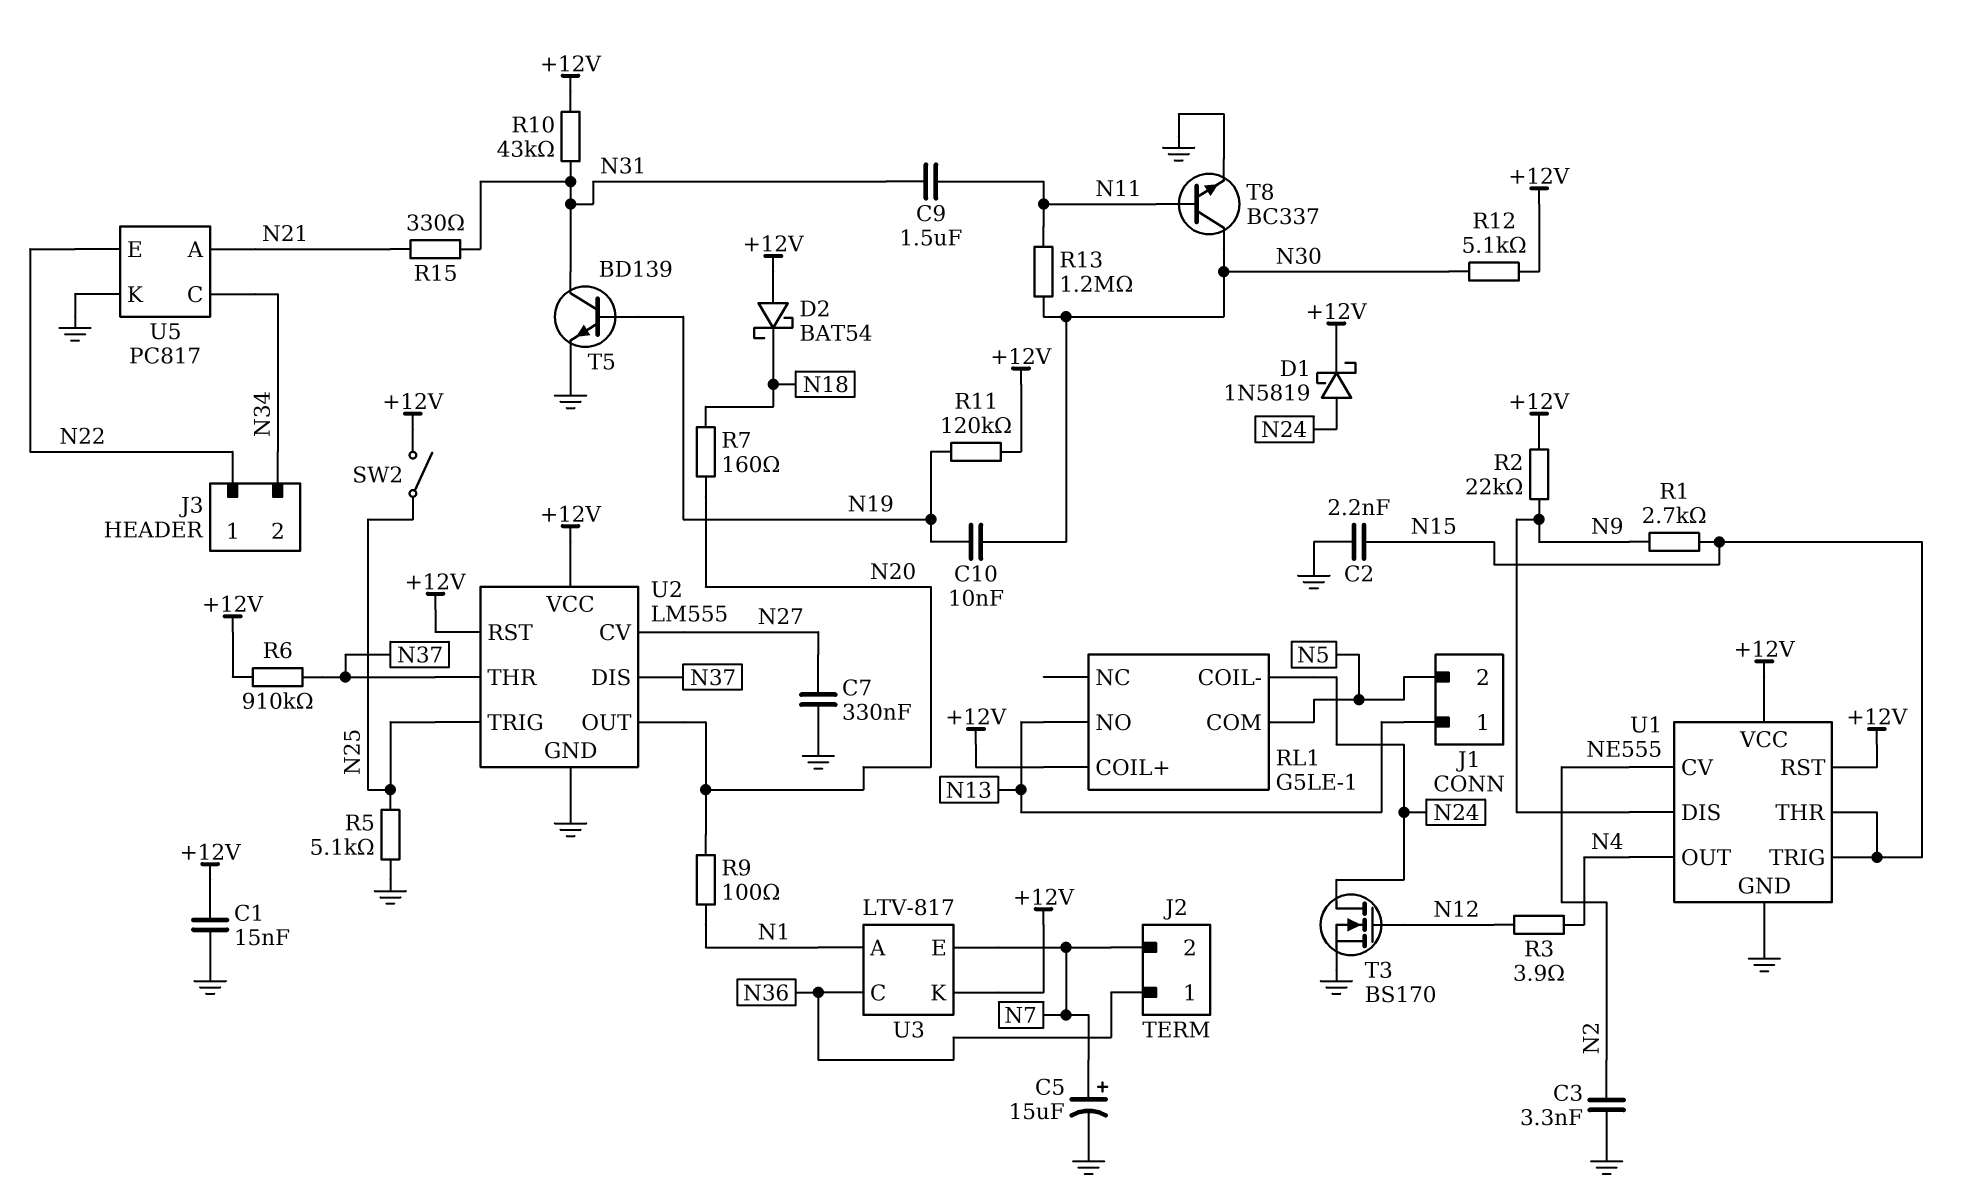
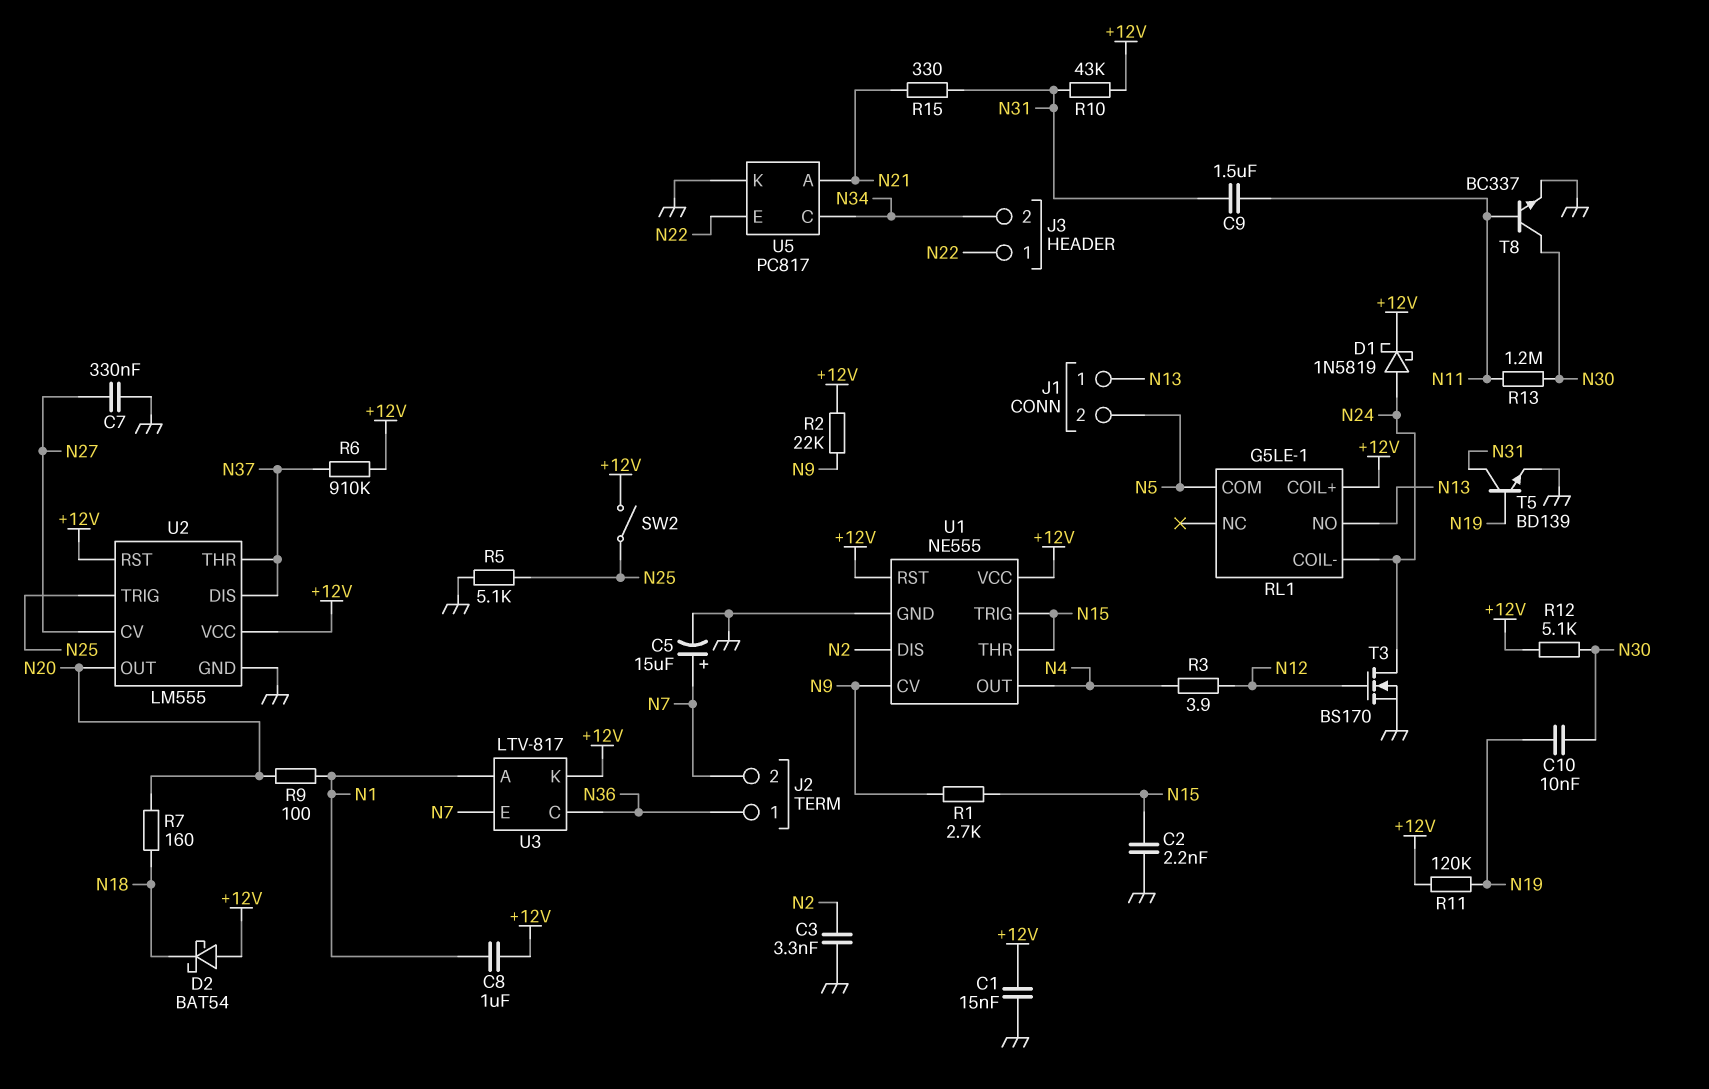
C8: none -> 1uF (+12V, N1)
U1 pin CV: N2 -> N9
U1 pin DIS: N9 -> N2

